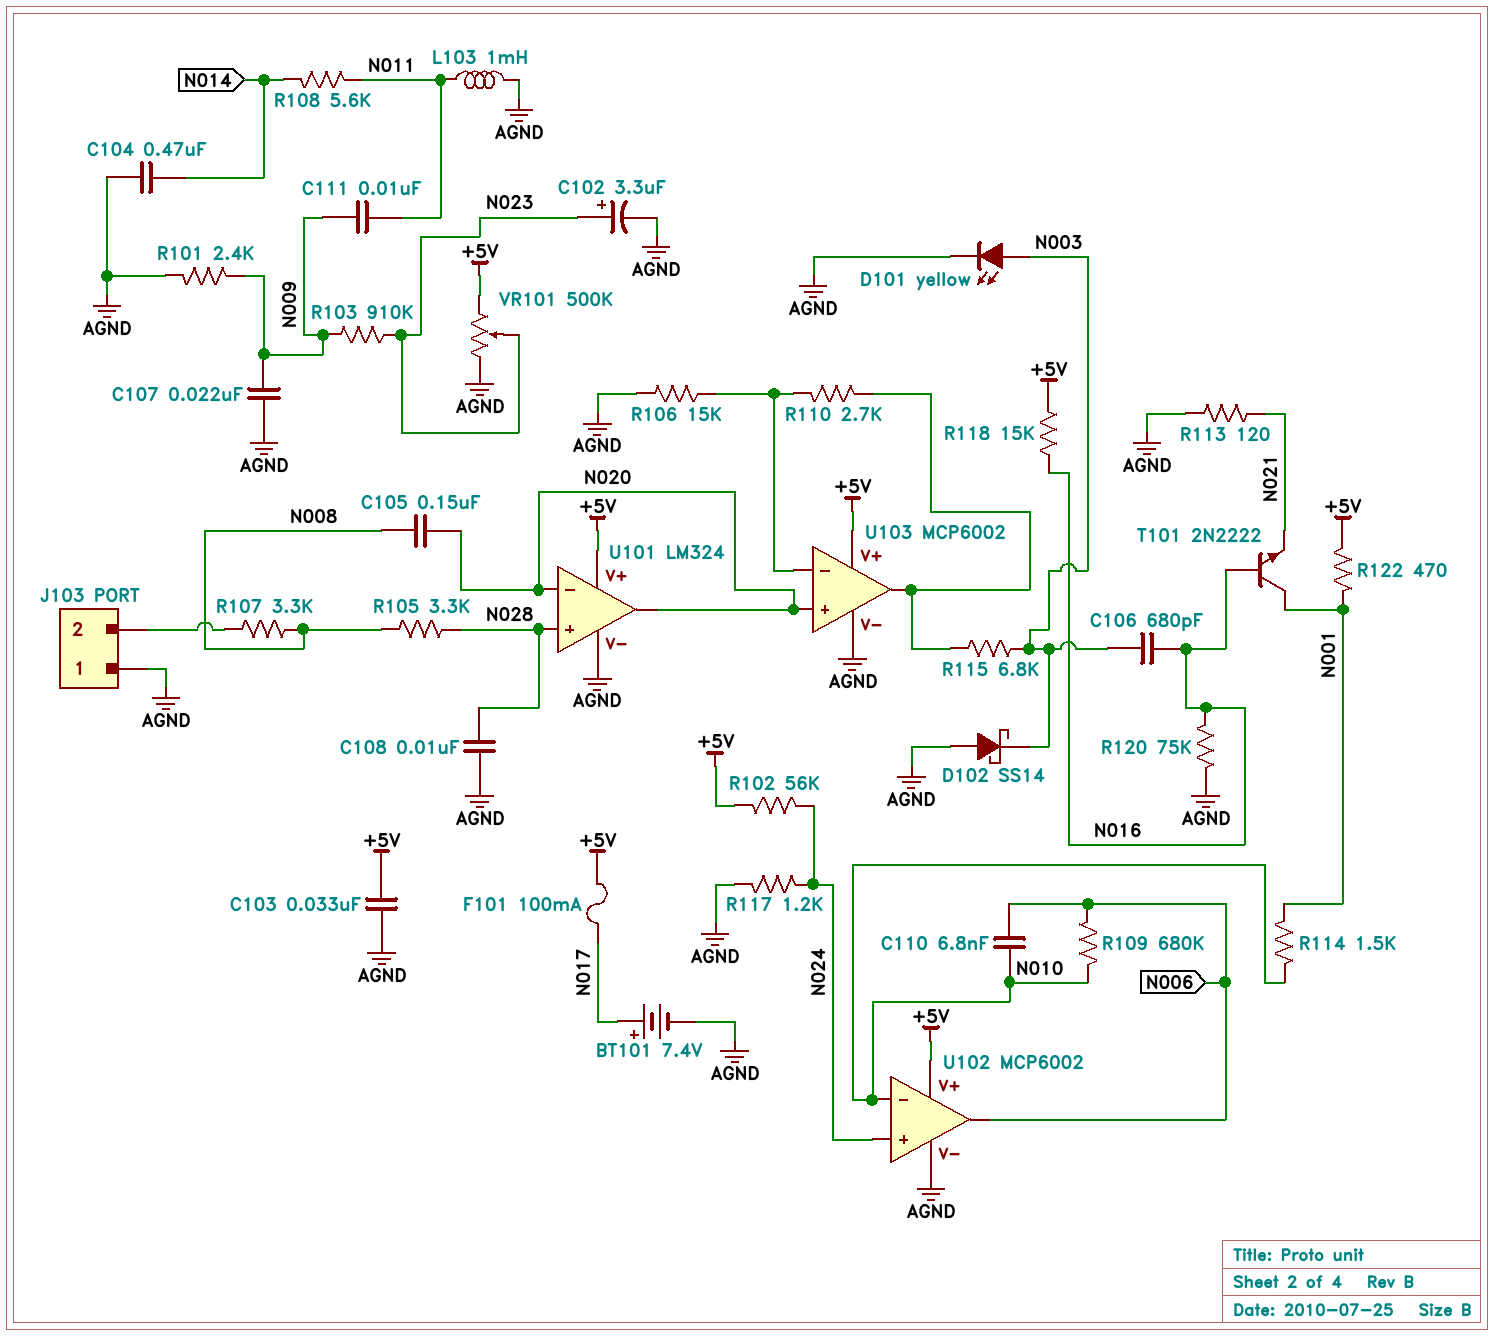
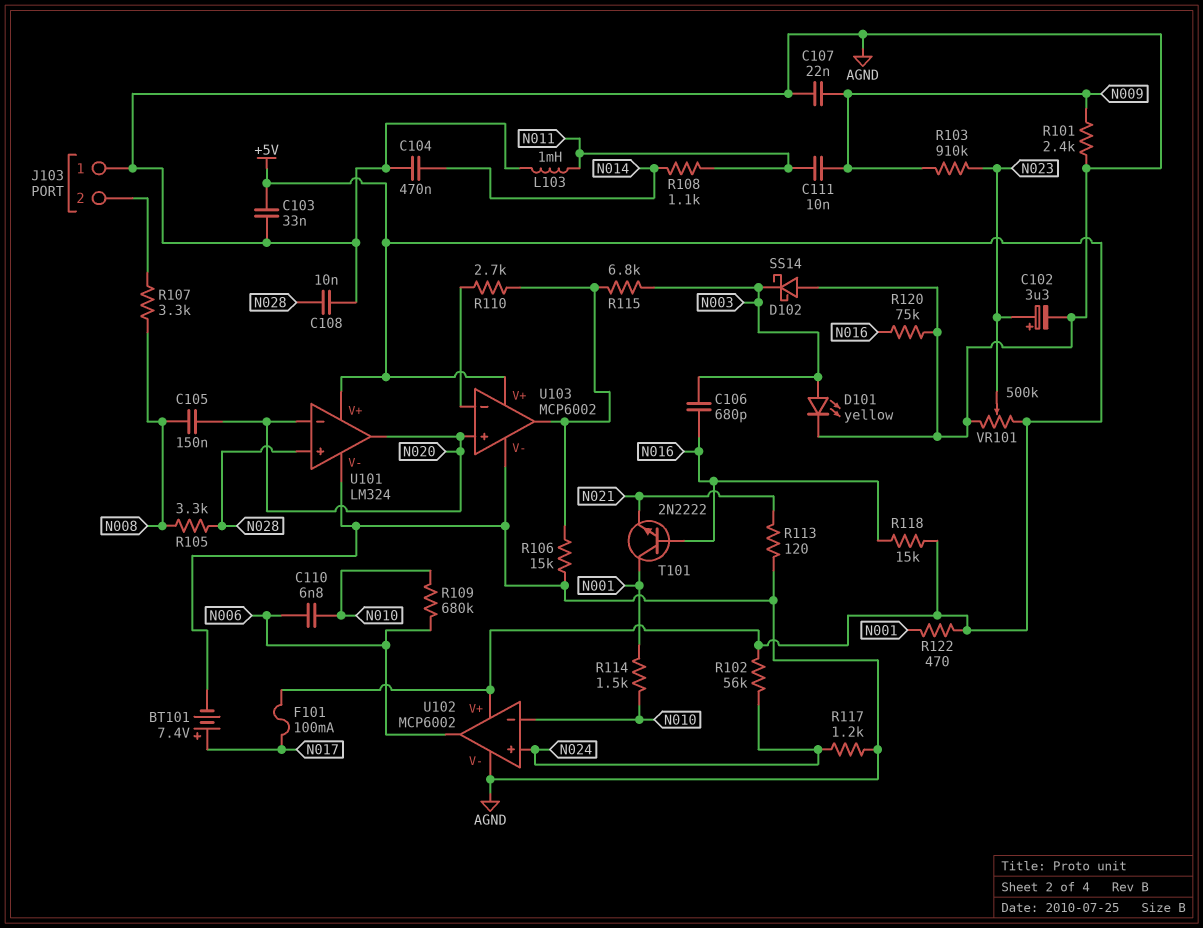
R106: 15k (AGND, U103/in-) -> 15k (AGND, U103/out)
R108: 5.6k (N011, N014) -> 1.1k (N011, N014)

